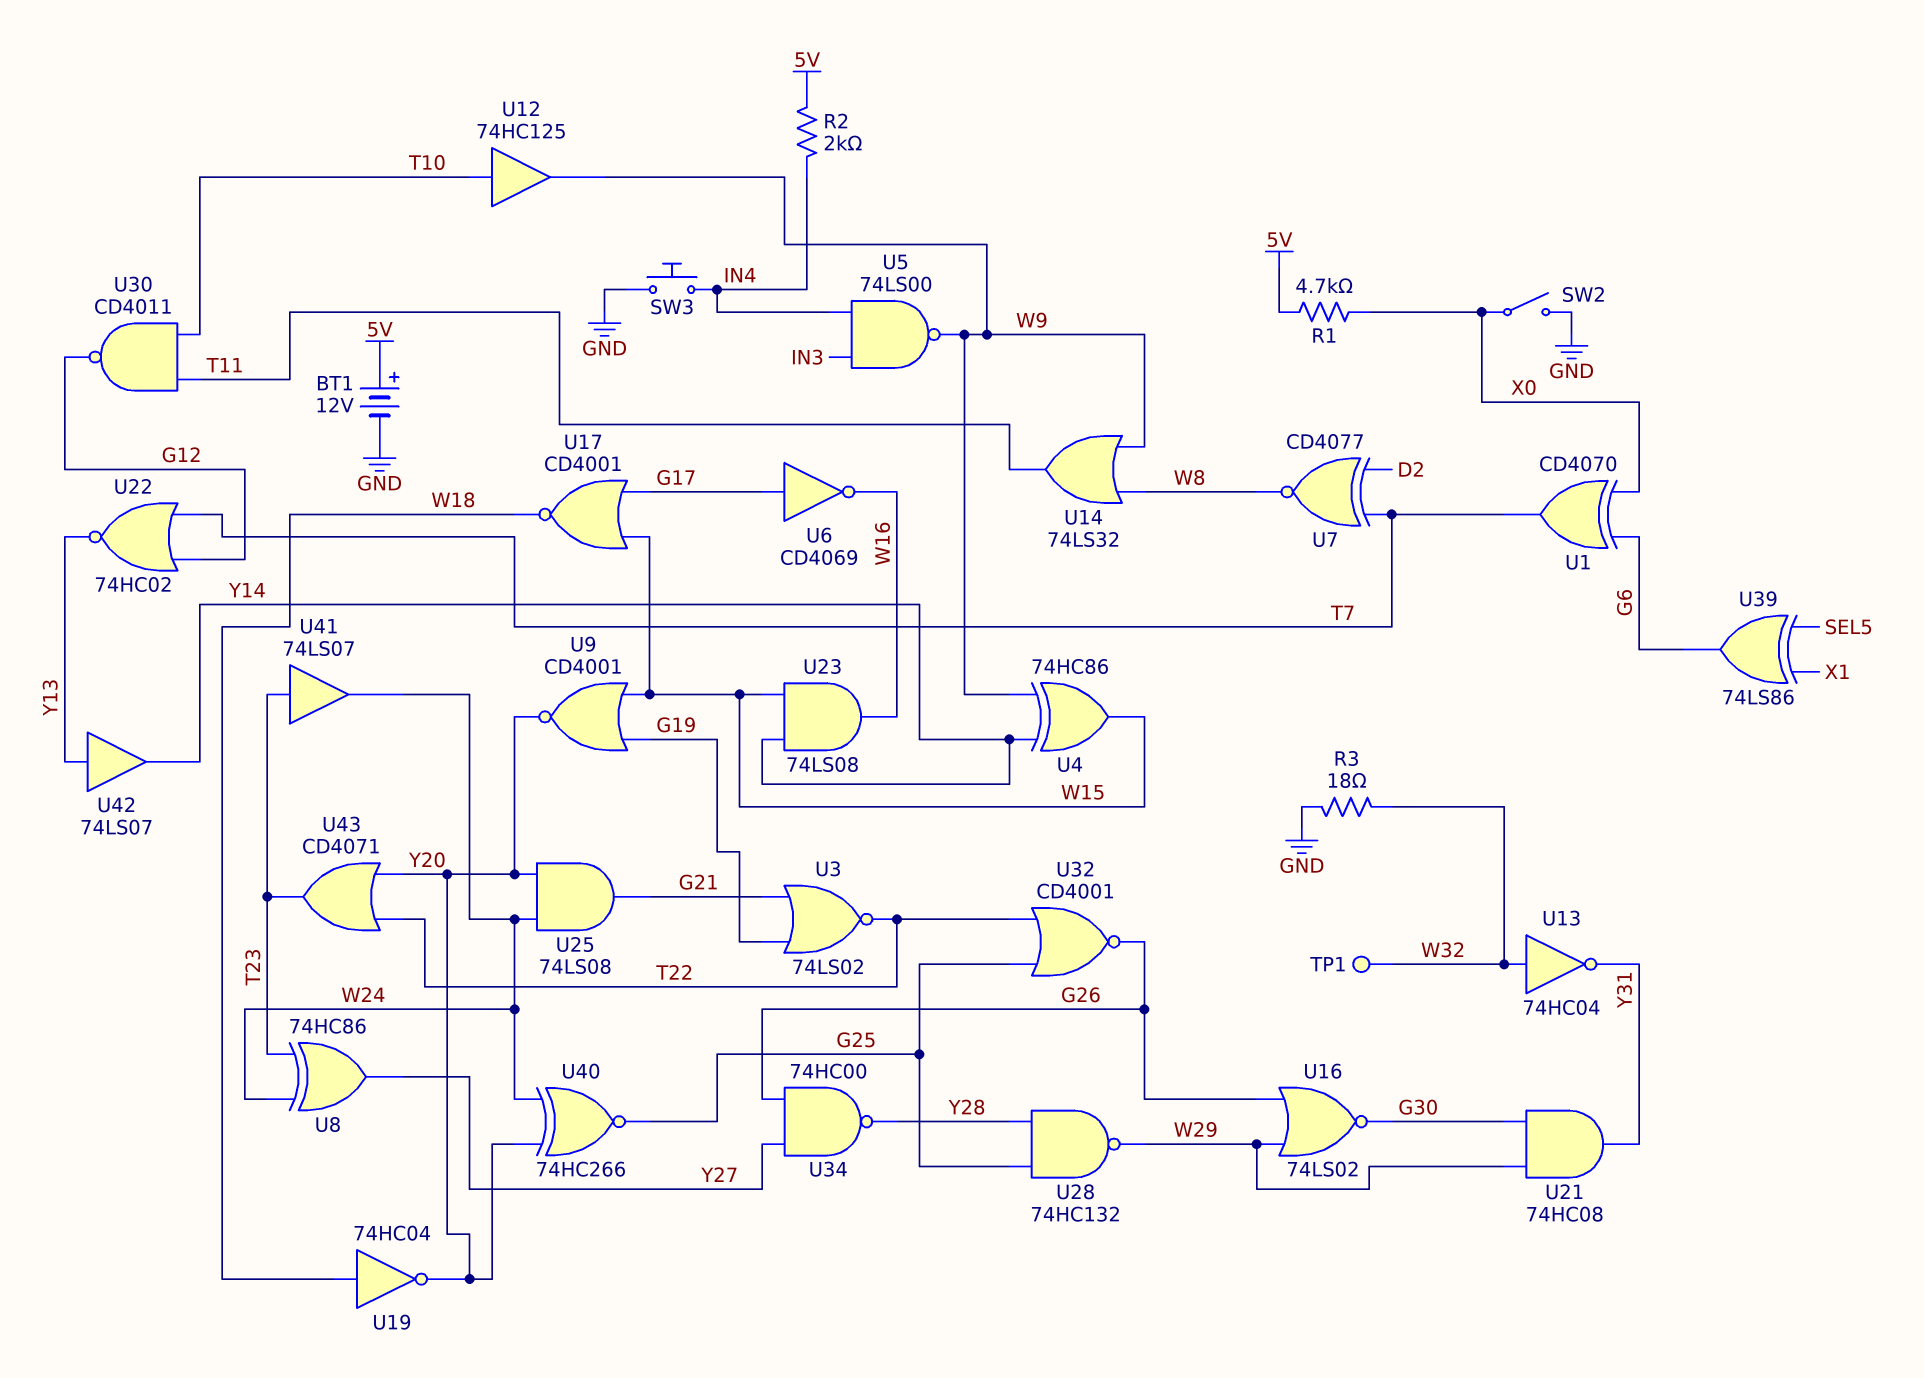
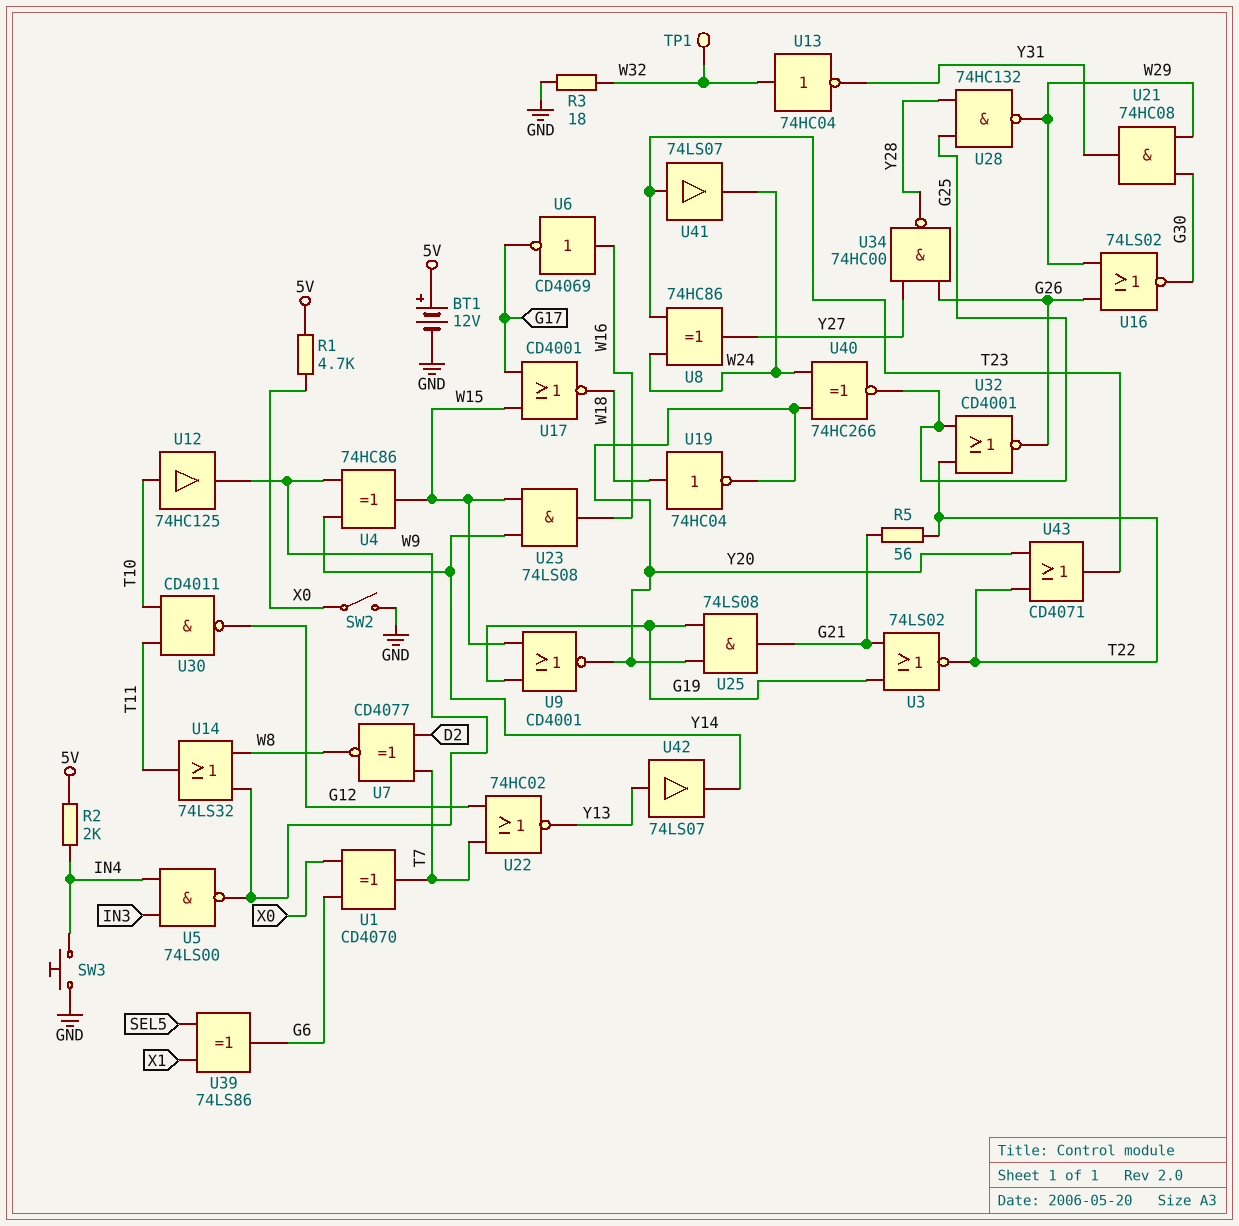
R5: none -> 56 (G21, T22)
U6: NOT CD4069 (in G17, out W16) -> NOT CD4069 (in W16, out G17)
U25: AND 74LS08 (in W24, in Y20, out G21) -> AND 74LS08 (in G19, in Y20, out G21)

